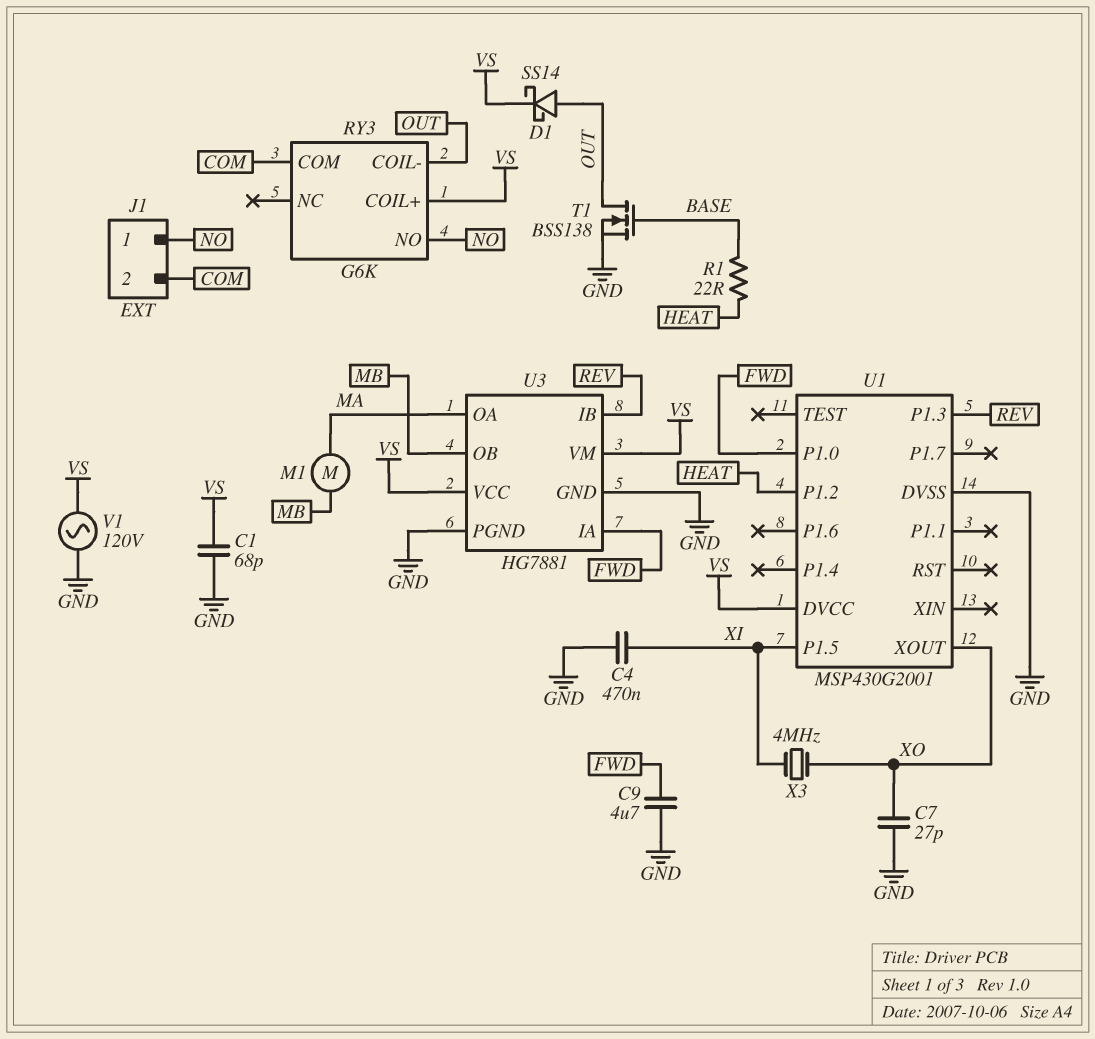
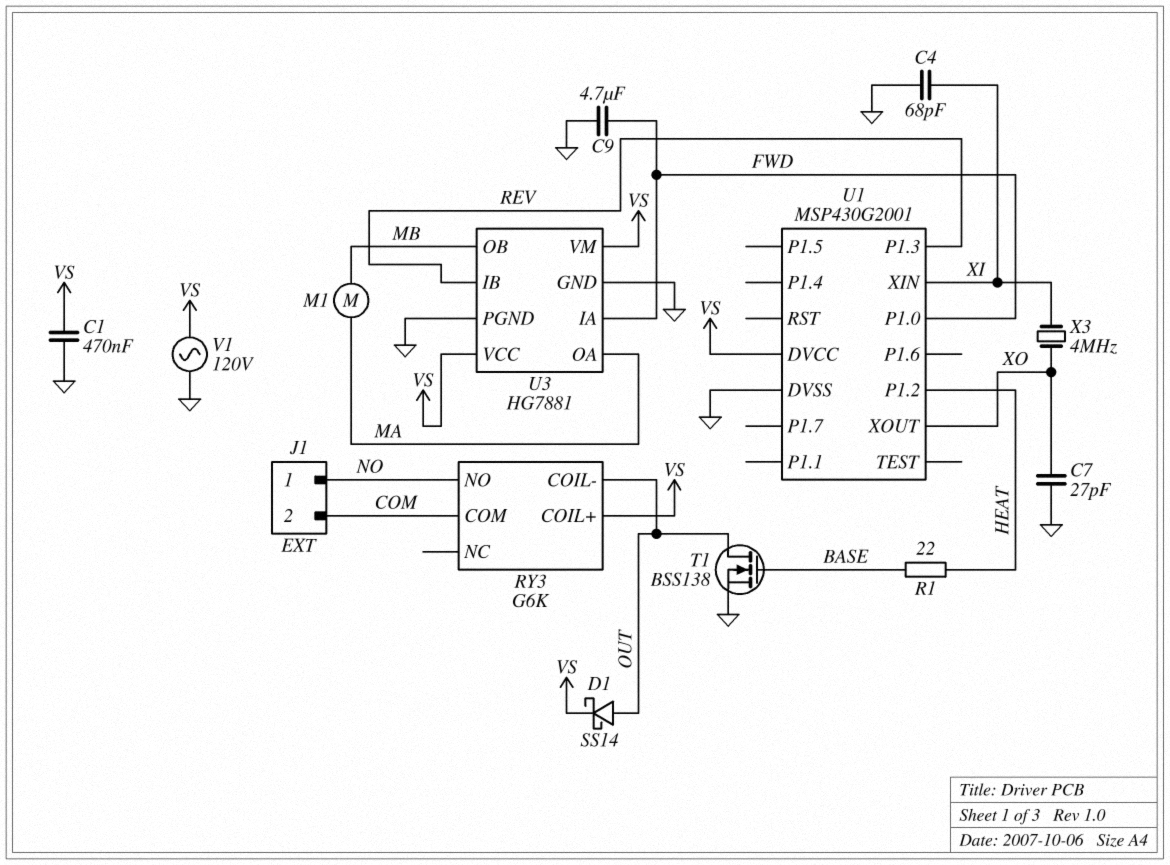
C1: 68pF (GND, VS) -> 470nF (GND, VS)
C4: 470nF (GND, XI) -> 68pF (GND, XI)
U1 pin P1.5: XI -> none
U1 pin XIN: none -> XI

